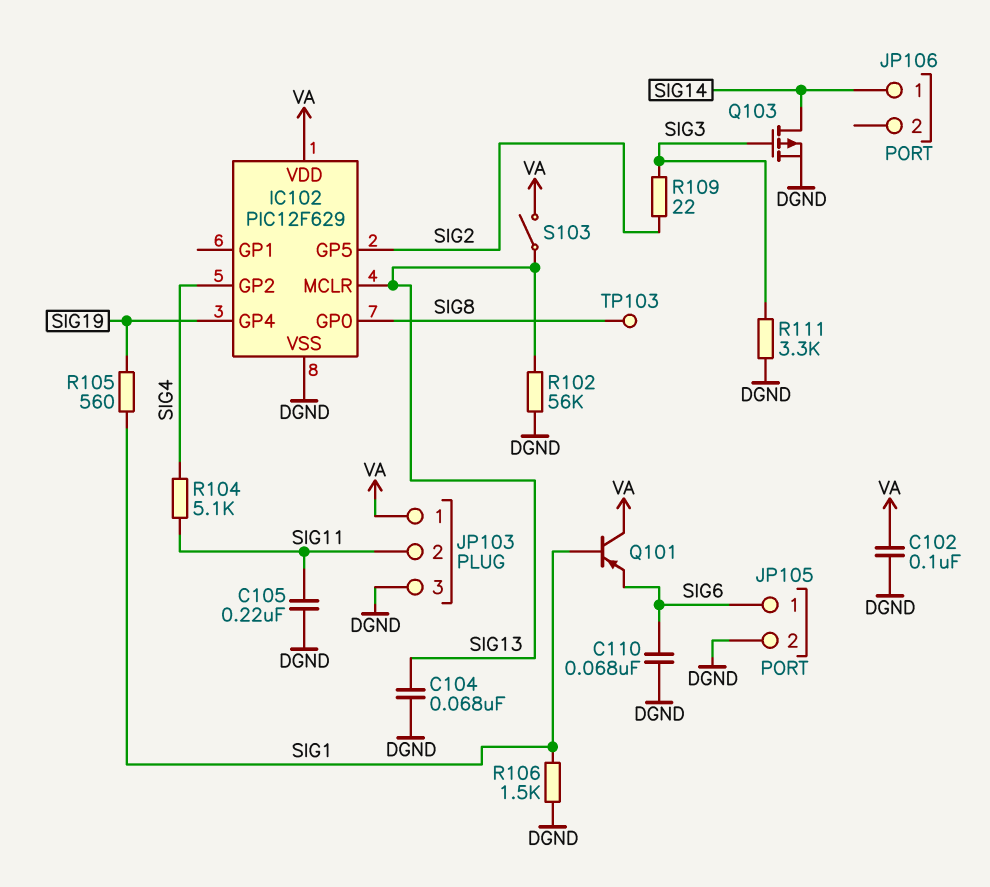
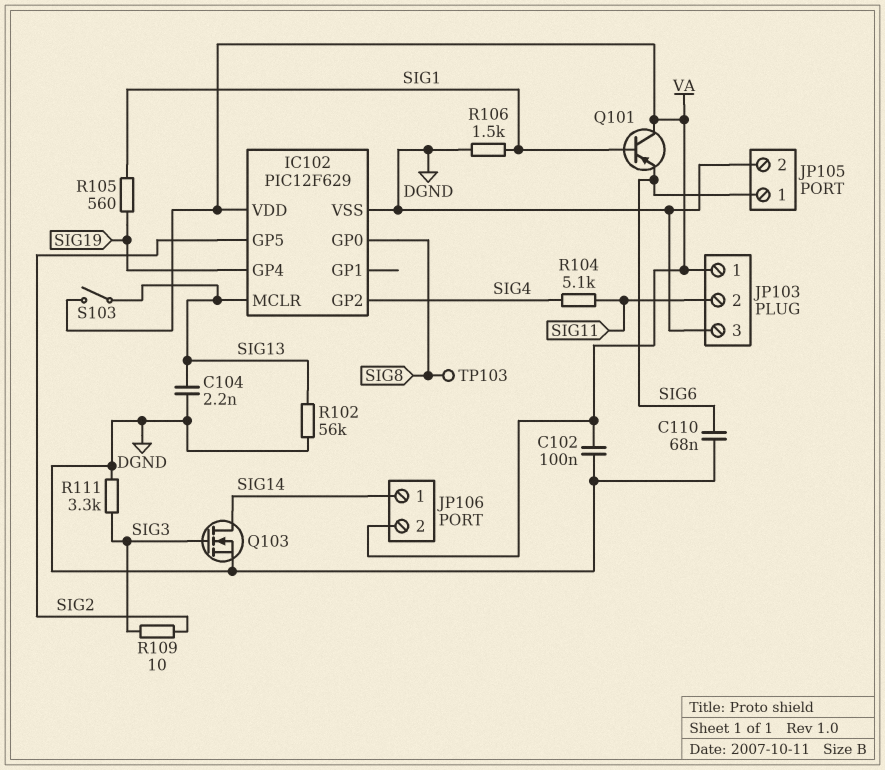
C104: 68nF (DGND, SIG13) -> 2.2nF (DGND, SIG13)
C105: 220nF (DGND, SIG11) -> none
JP106 pin 2: none -> VA
Q103: PMOS (G SIG3, D SIG14, S DGND) -> NMOS (G SIG3, D SIG14, S DGND)
R109: 22 (SIG2, SIG3) -> 10 (SIG2, SIG3)

